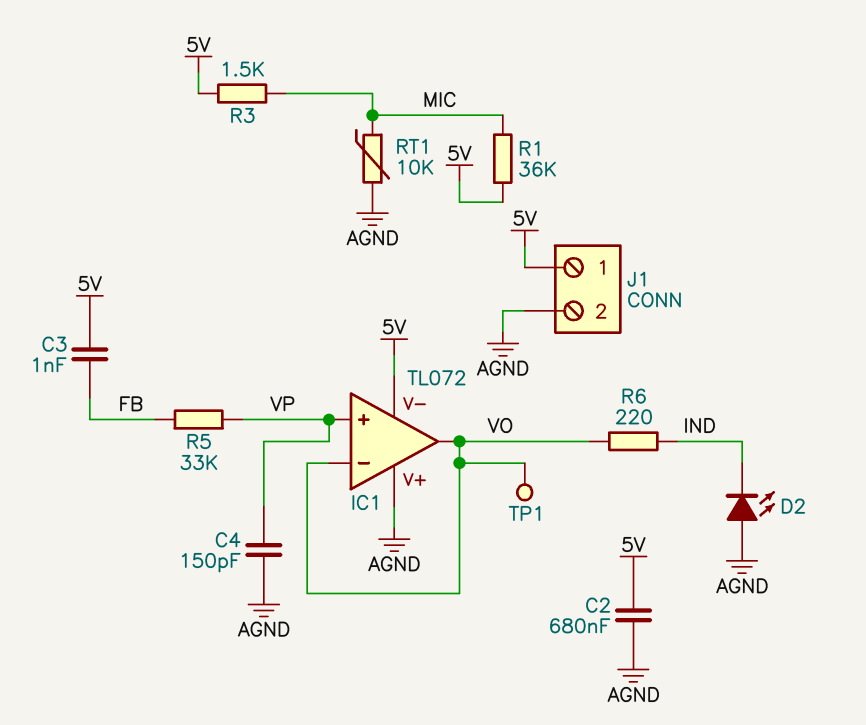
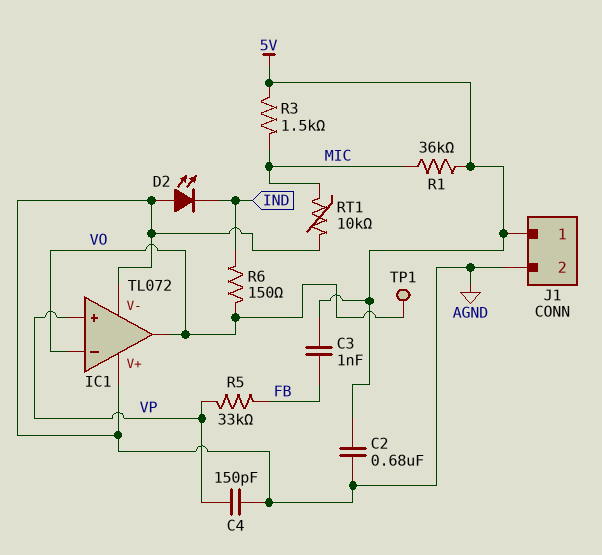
IC1 pin V-: 5V -> AGND
R6: 220 (IND, VO) -> 150 (IND, VO)

